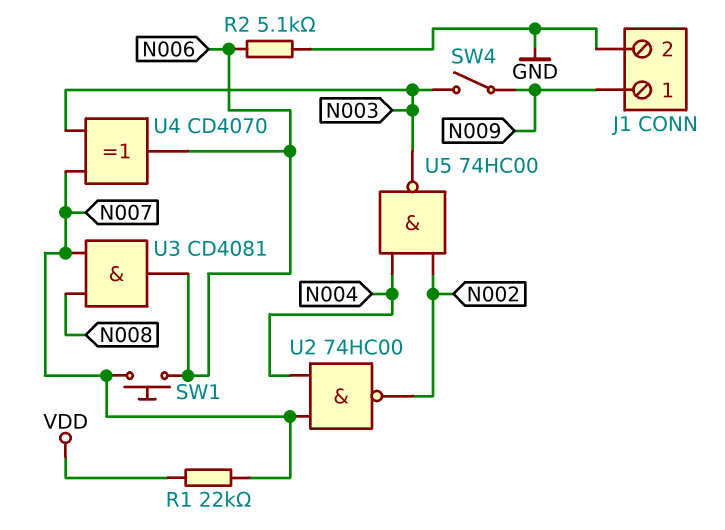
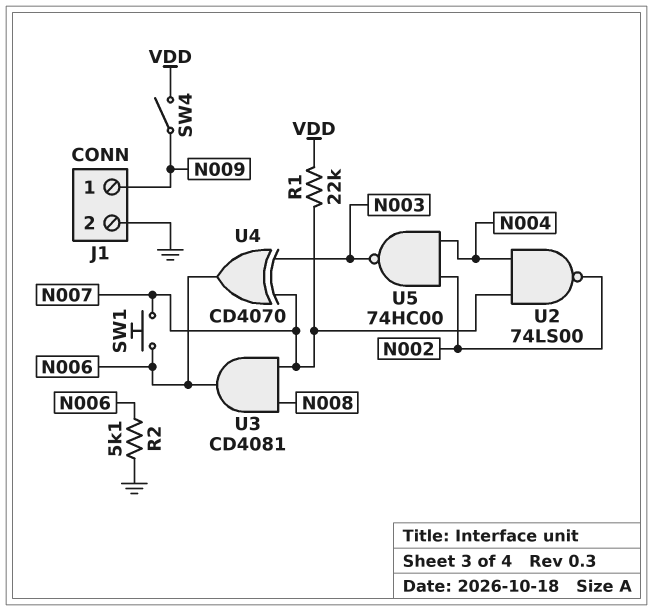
SW4: switch (N003, N009) -> switch (N009, VDD)
U2: NAND 74HC00 (in N004, in N007, out N002) -> NAND 74LS00 (in N004, in N007, out N002)

